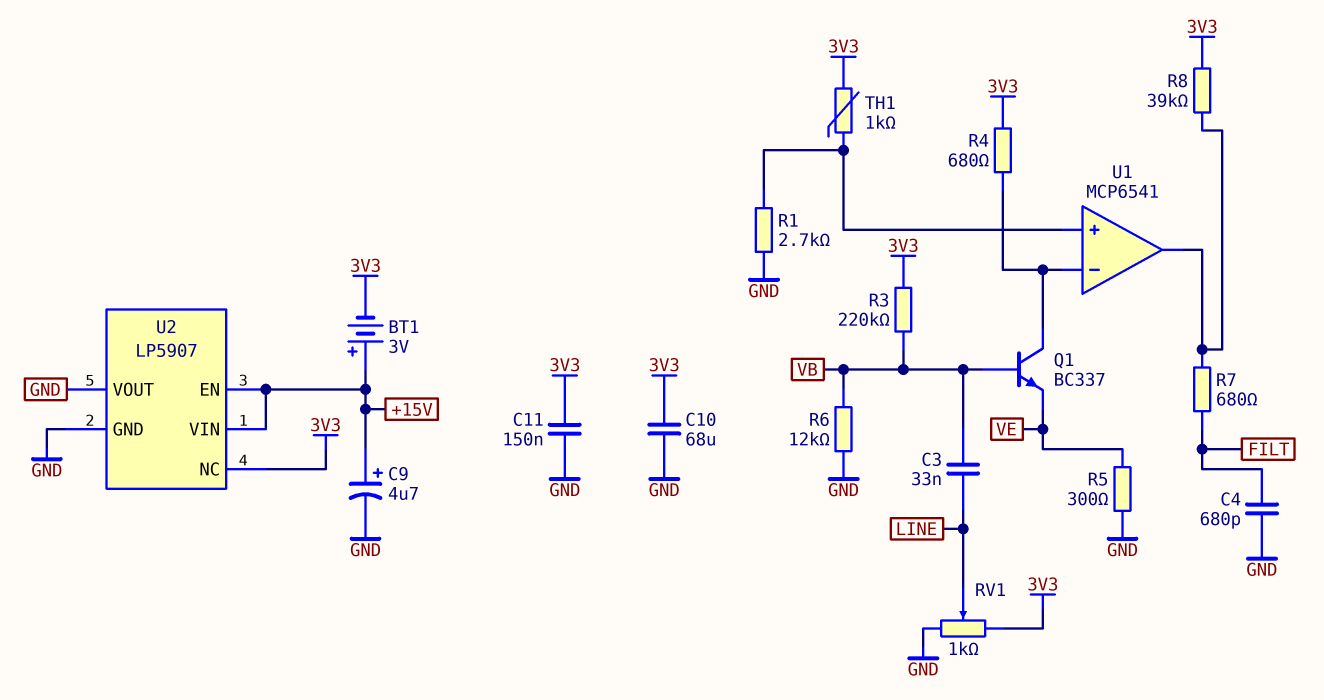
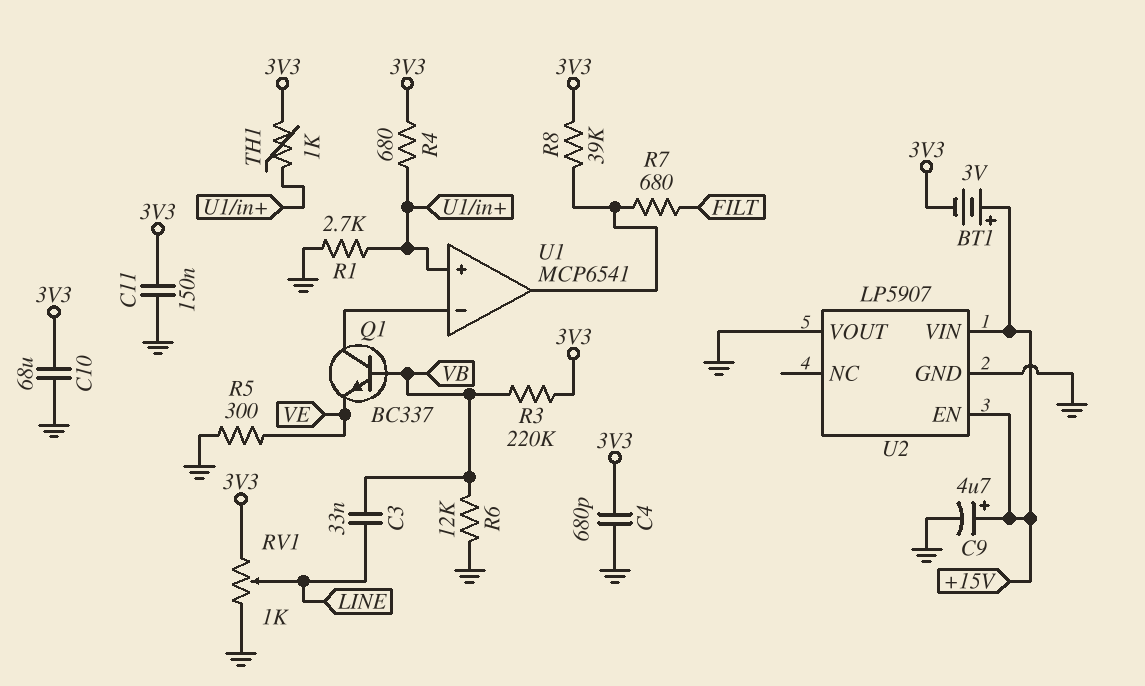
C4: 680pF (FILT, GND) -> 680pF (3V3, GND)
R4: 680 (3V3, U1/in-) -> 680 (3V3, U1/in+)
U2 pin NC: 3V3 -> none

